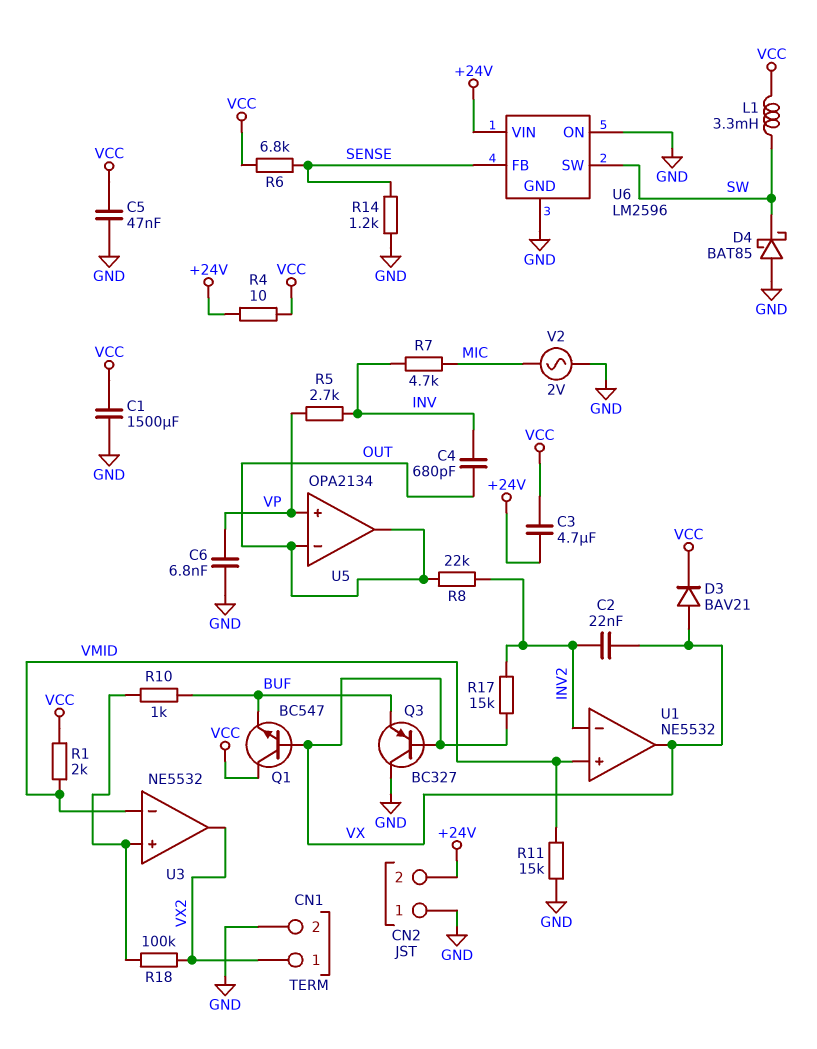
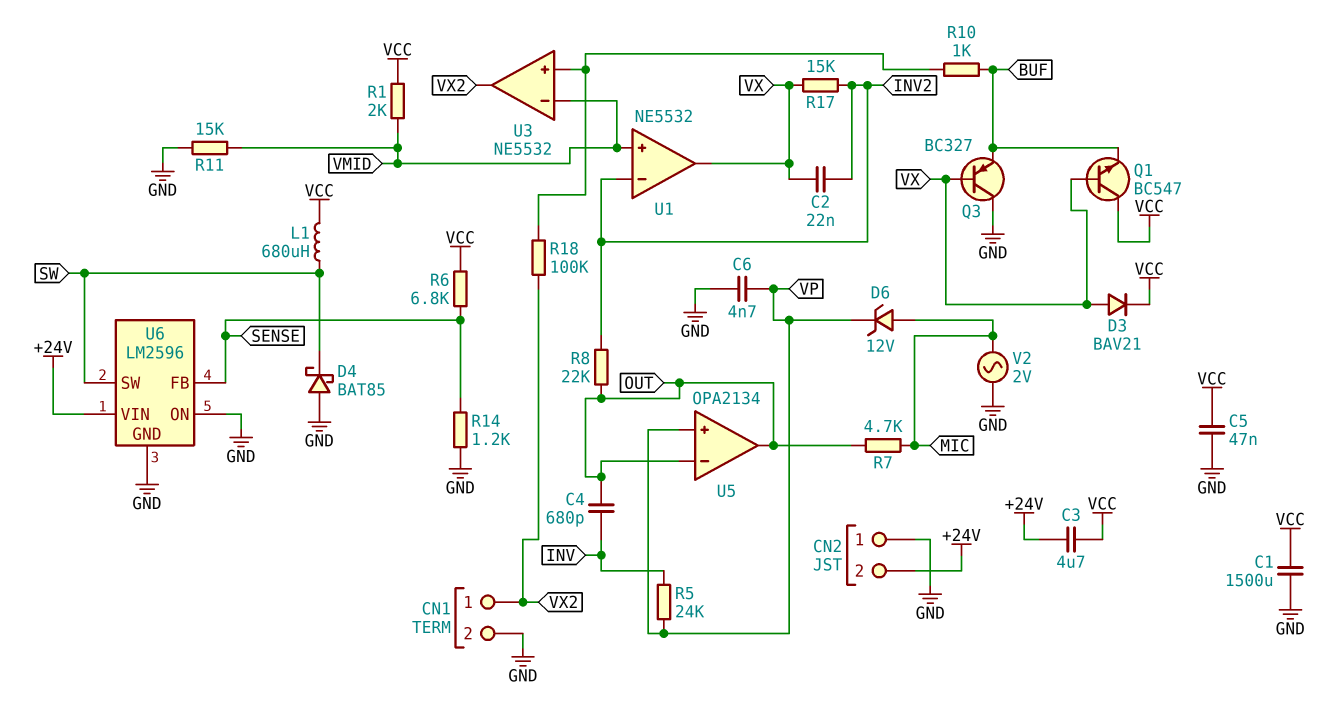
C6: 6.8nF (GND, VP) -> 4.7nF (GND, VP)
D6: none -> zener 12V (A MIC, K VP)
L1: 3.3mH (SW, VCC) -> 680uH (SW, VCC)
R4: 10 (+24V, VCC) -> none
R5: 2.7k (INV, VP) -> 24k (INV, VP)
R7: 4.7k (INV, MIC) -> 4.7k (MIC, OUT)

